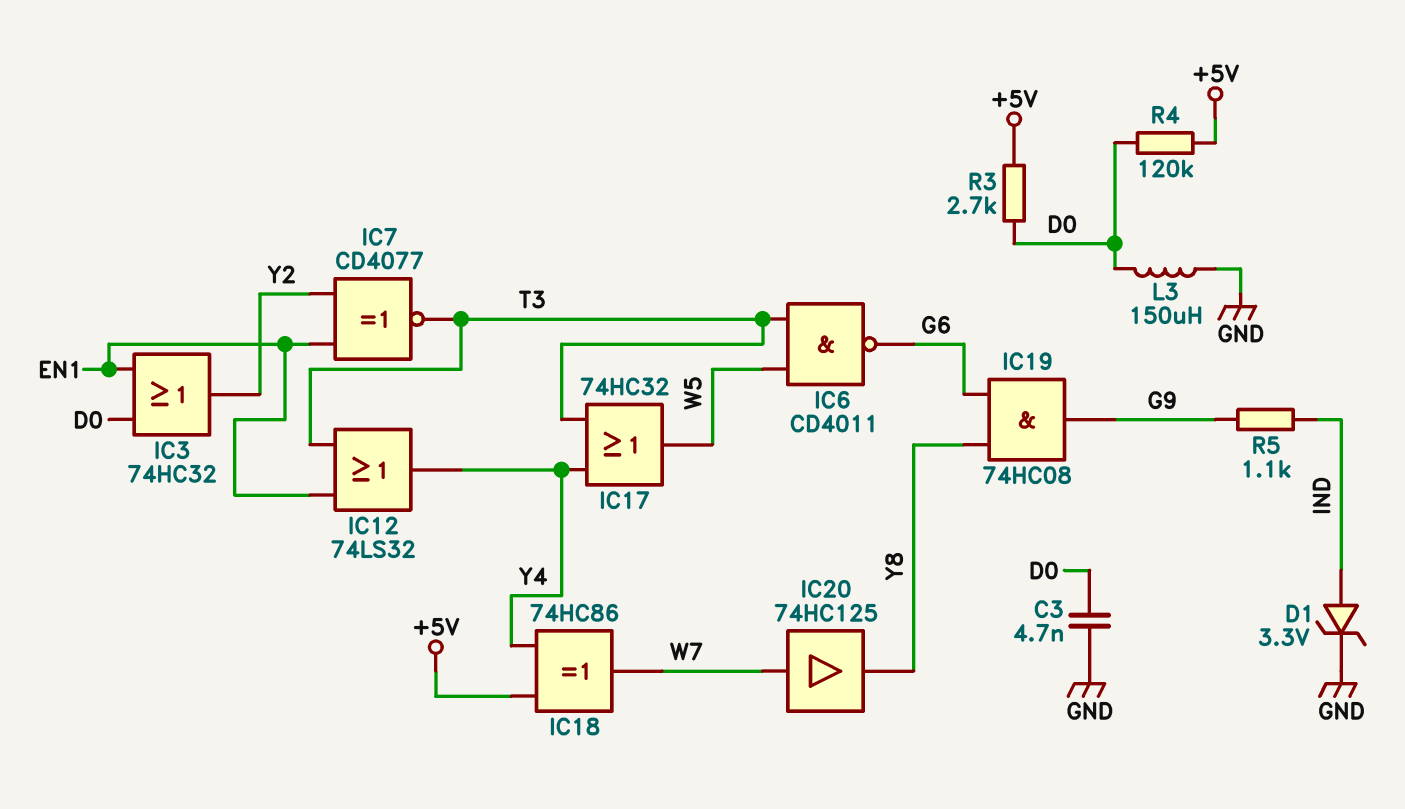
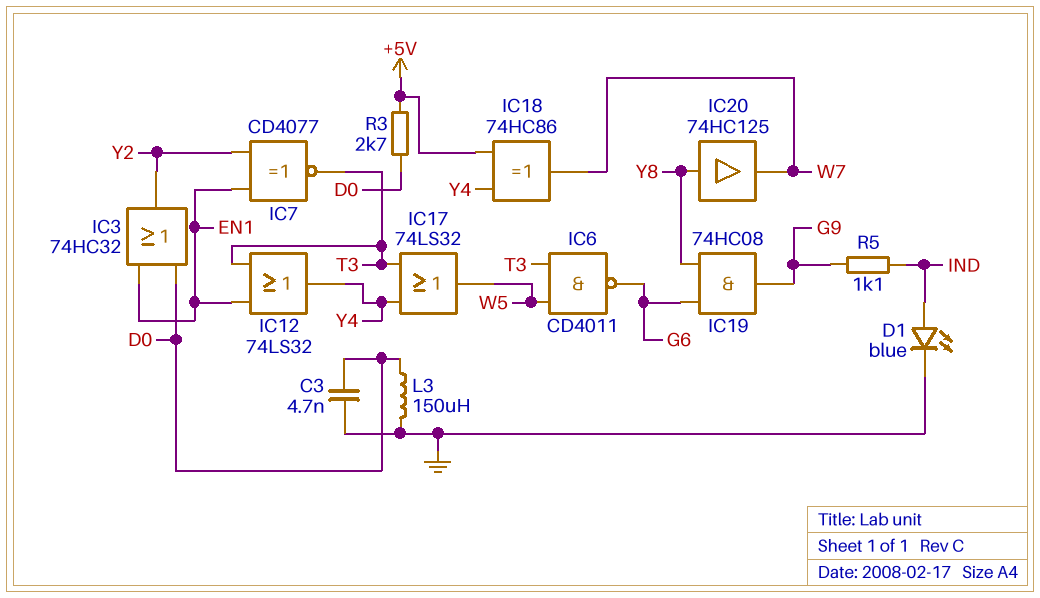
D1: zener 3.3V (A IND, K GND) -> LED blue (A IND, K GND)
IC17: OR 74HC32 (in T3, in Y4, out W5) -> OR 74LS32 (in T3, in Y4, out W5)
IC20: buffer 74HC125 (in W7, out Y8) -> buffer 74HC125 (in Y8, out W7)
R4: 120k (+5V, D0) -> none

